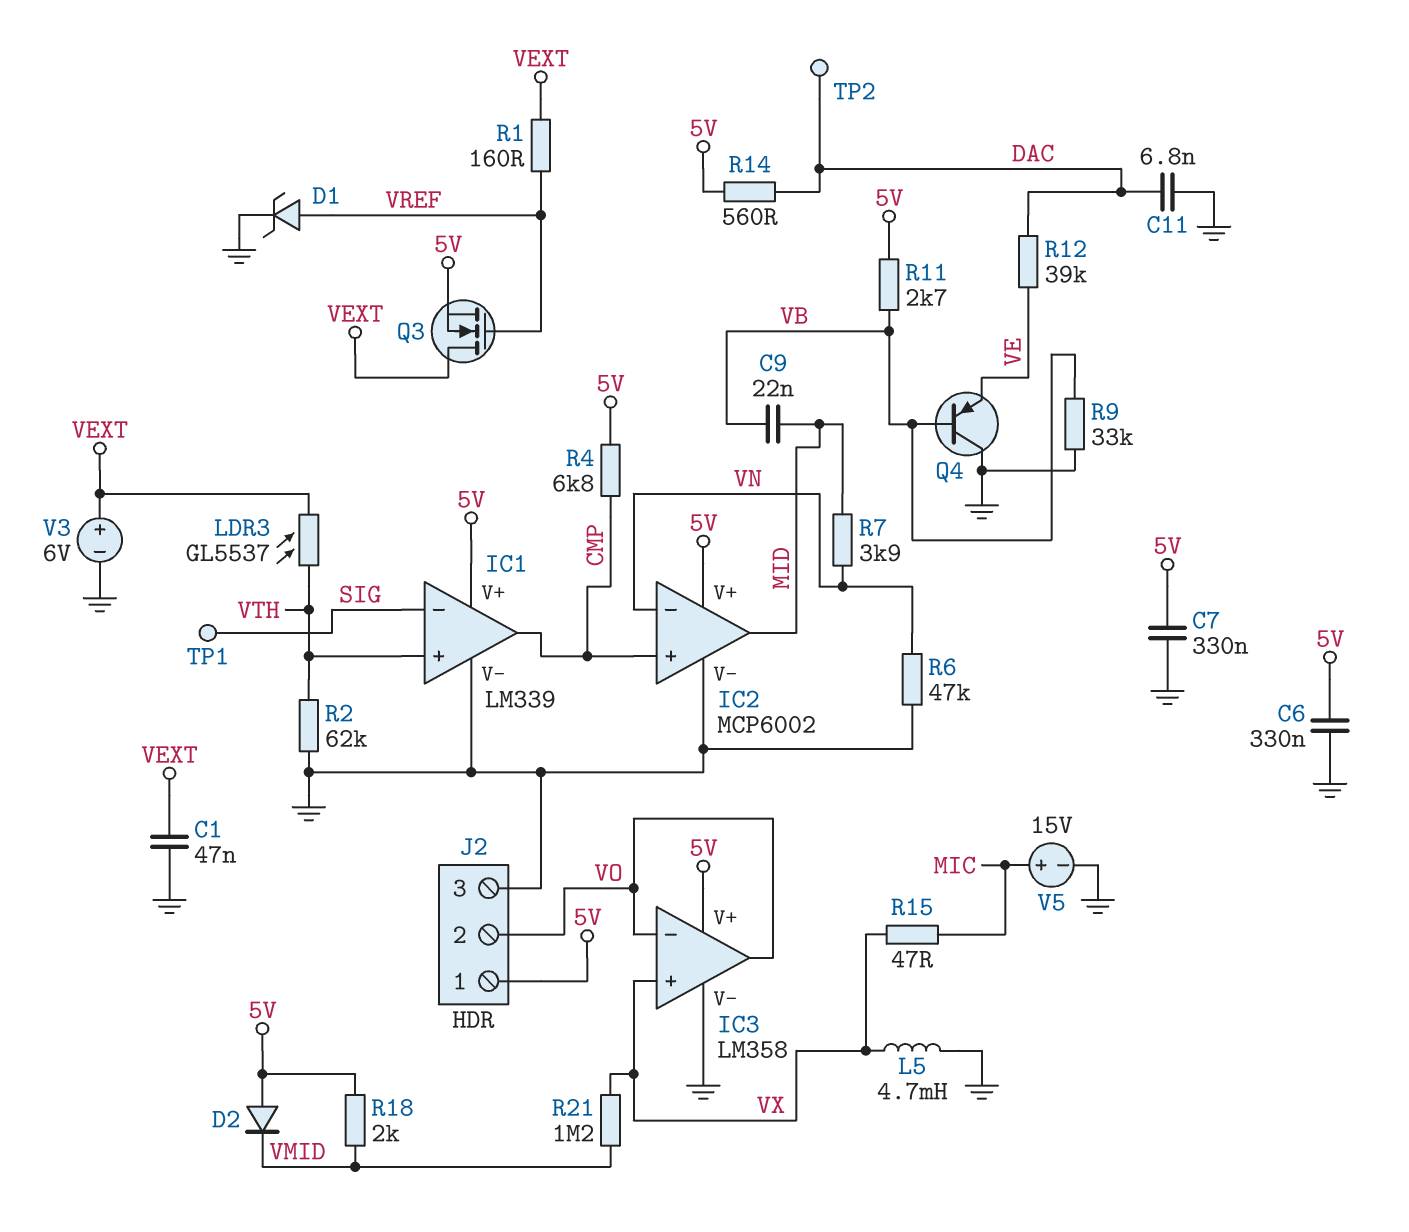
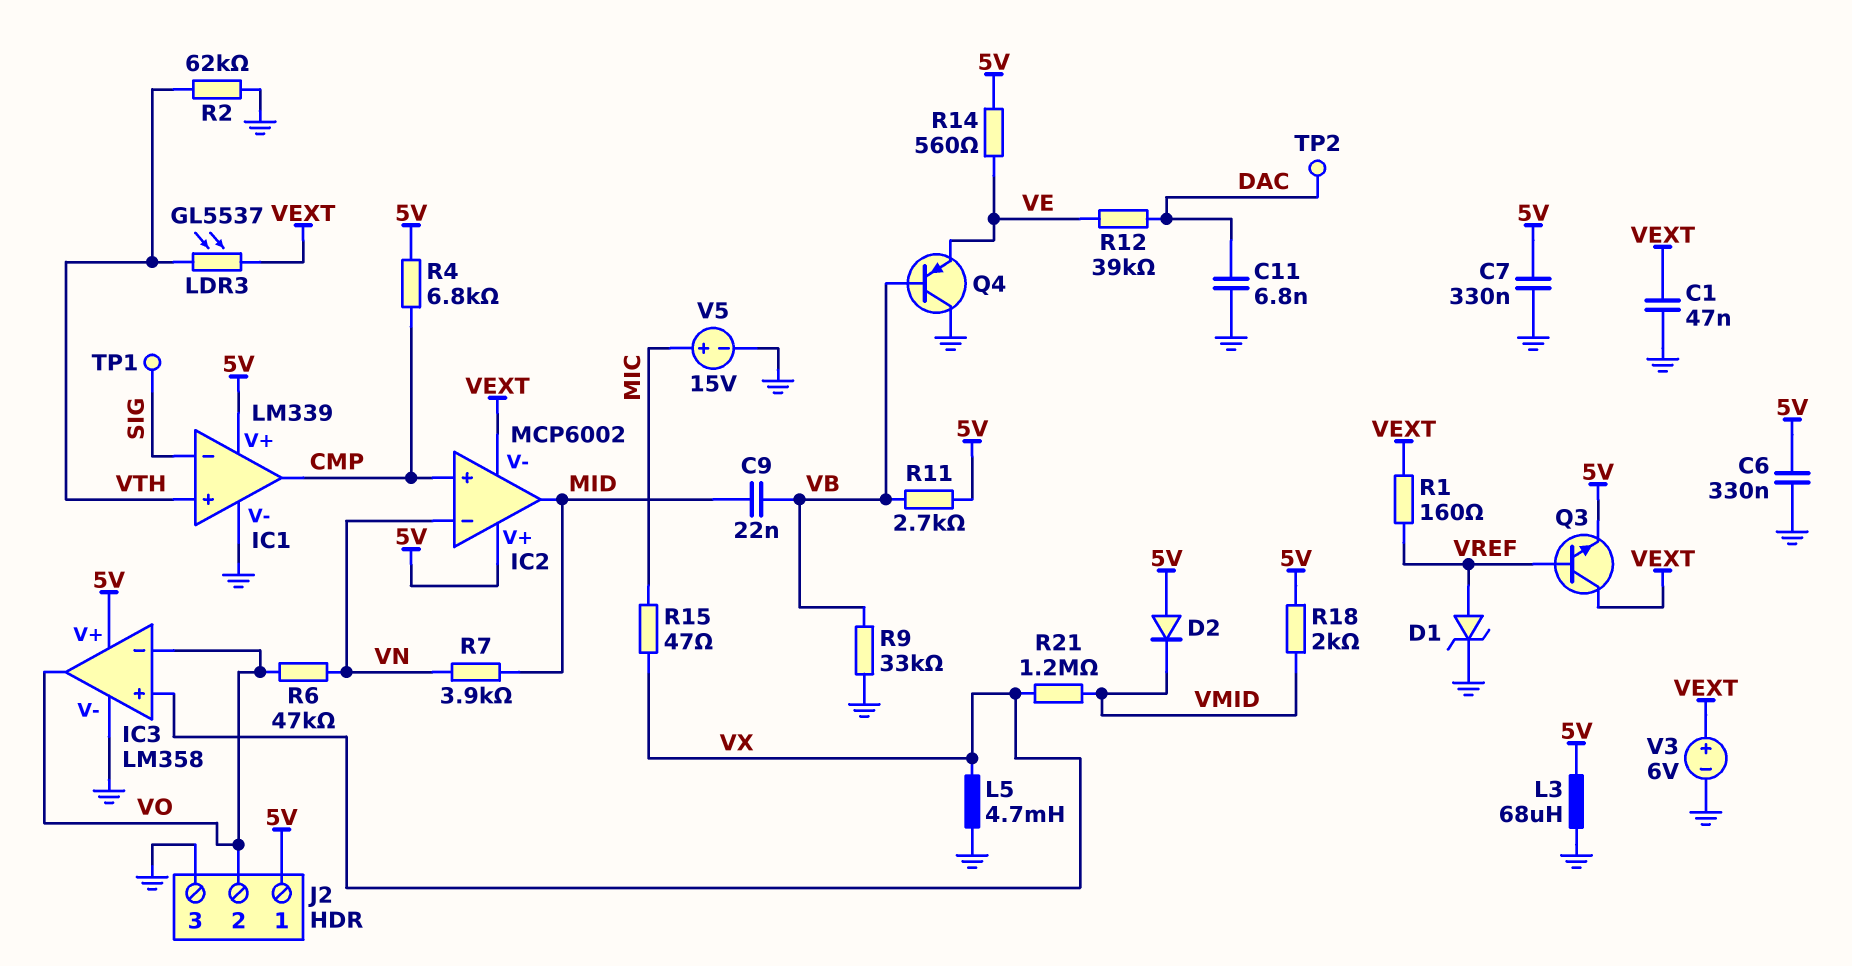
IC2 pin V-: GND -> VEXT
L3: none -> 68uH (5V, GND)
Q3: NMOS (G VREF, D VEXT, S 5V) -> NPN (B VREF, C VEXT, E 5V)
R6: 47k (GND, VN) -> 47k (VN, VO)
R14: 560 (5V, DAC) -> 560 (5V, VE)

